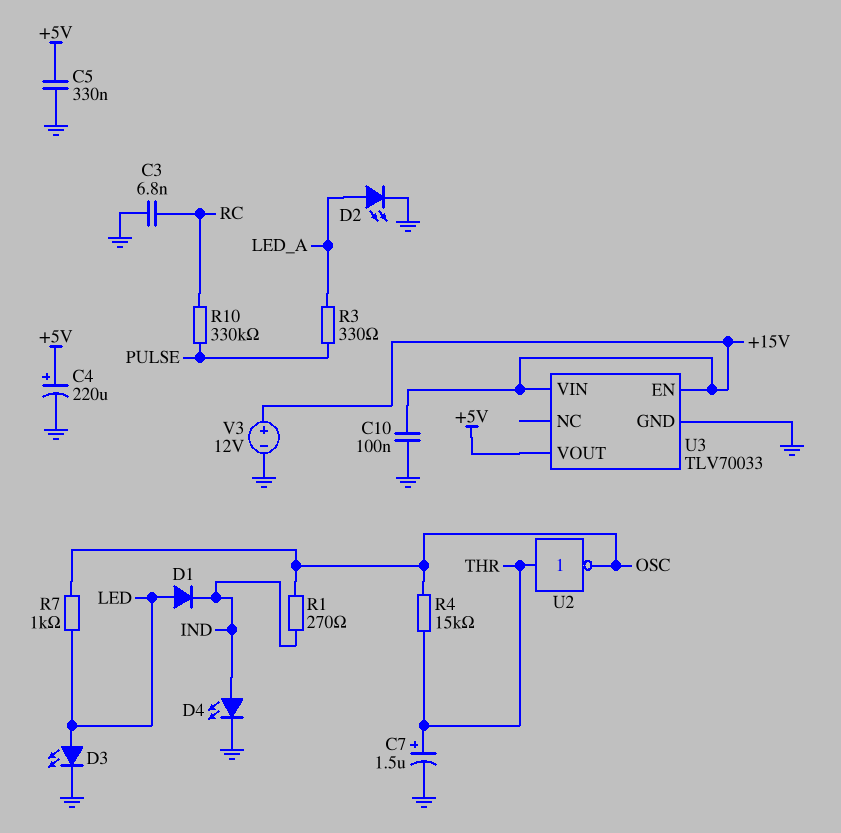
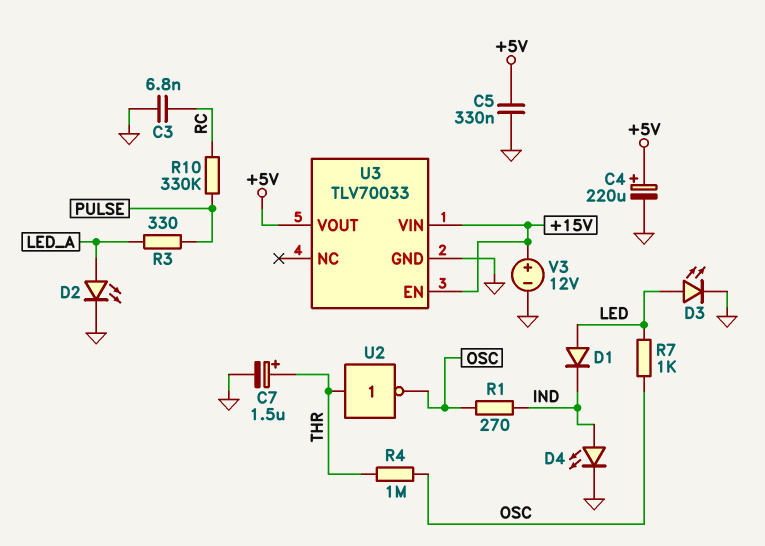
C10: 100nF (+15V, GND) -> none
R4: 15k (OSC, THR) -> 1M (OSC, THR)

